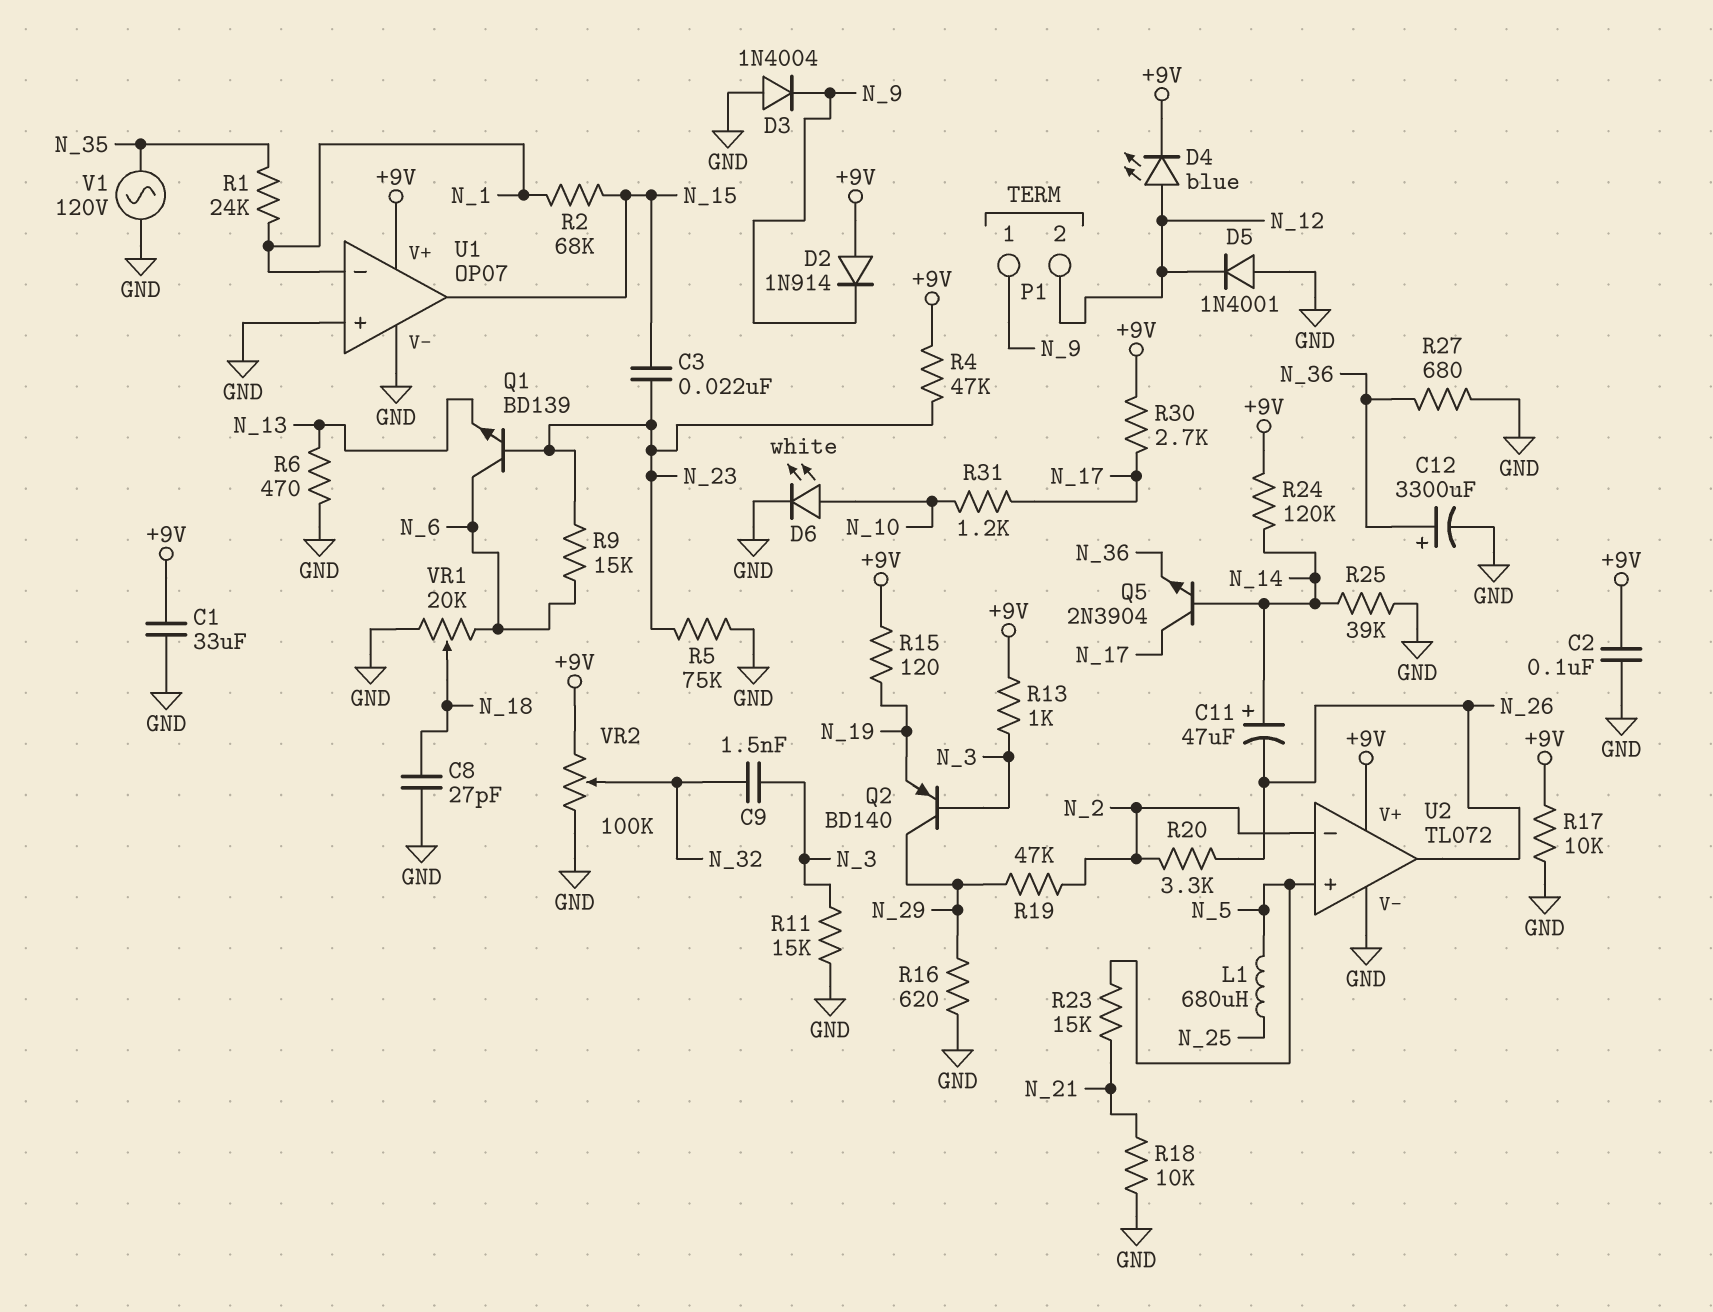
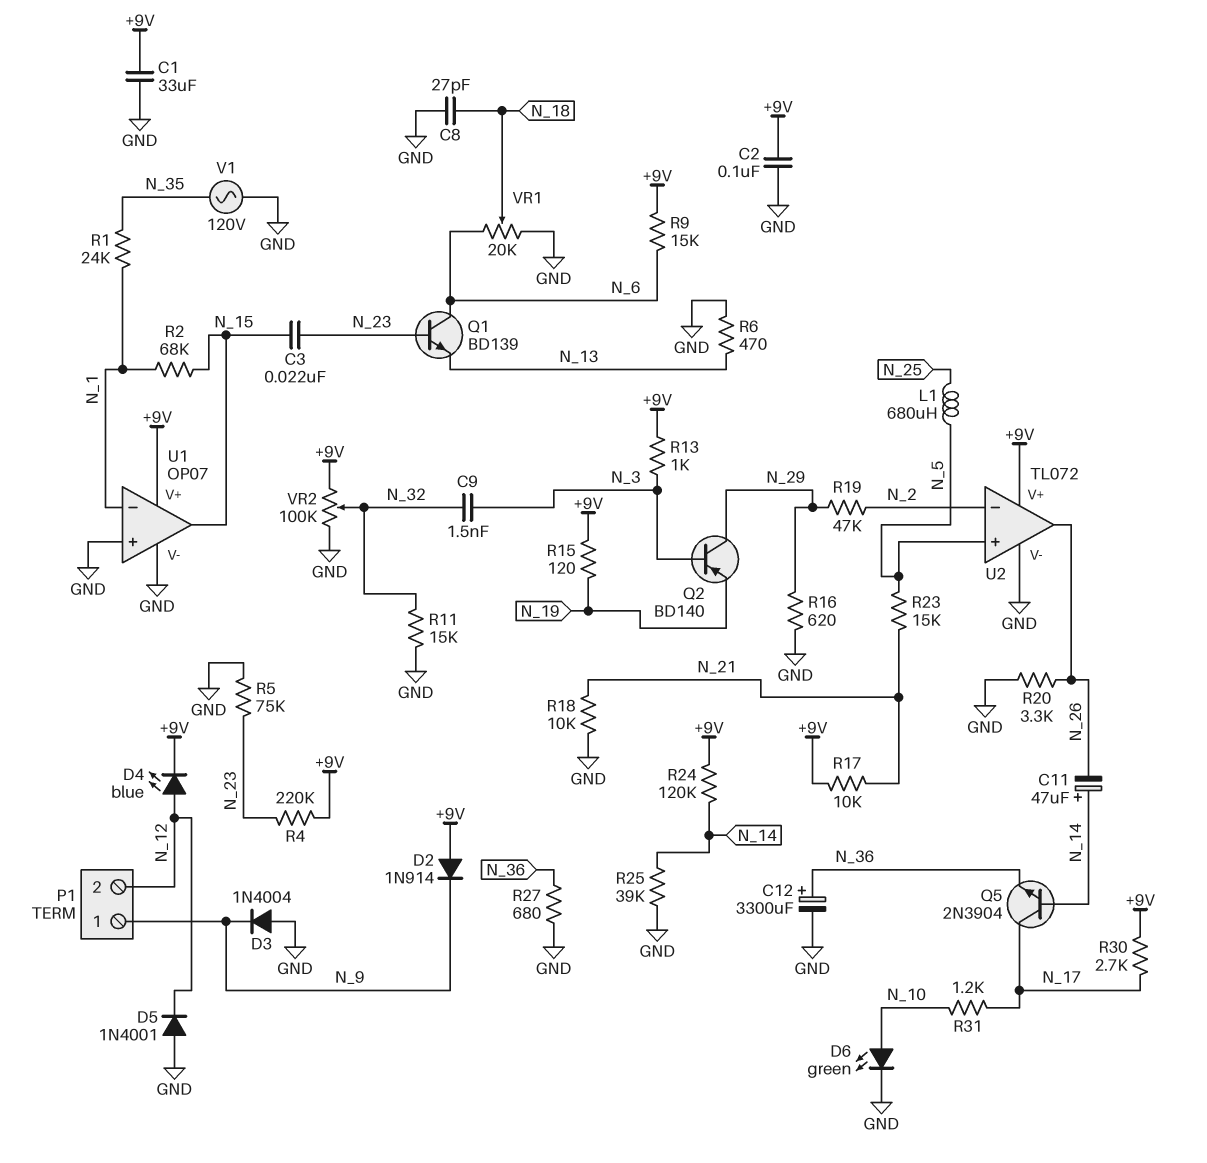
D6: LED white (A N_10, K GND) -> LED green (A N_10, K GND)
R4: 47k (+9V, N_23) -> 220k (+9V, N_23)
R9: 15k (N_6, N_23) -> 15k (+9V, N_6)
R11: 15k (GND, N_3) -> 15k (GND, N_32)
R17: 10k (+9V, GND) -> 10k (+9V, N_21)
R20: 3.3k (N_2, N_26) -> 3.3k (GND, N_26)

